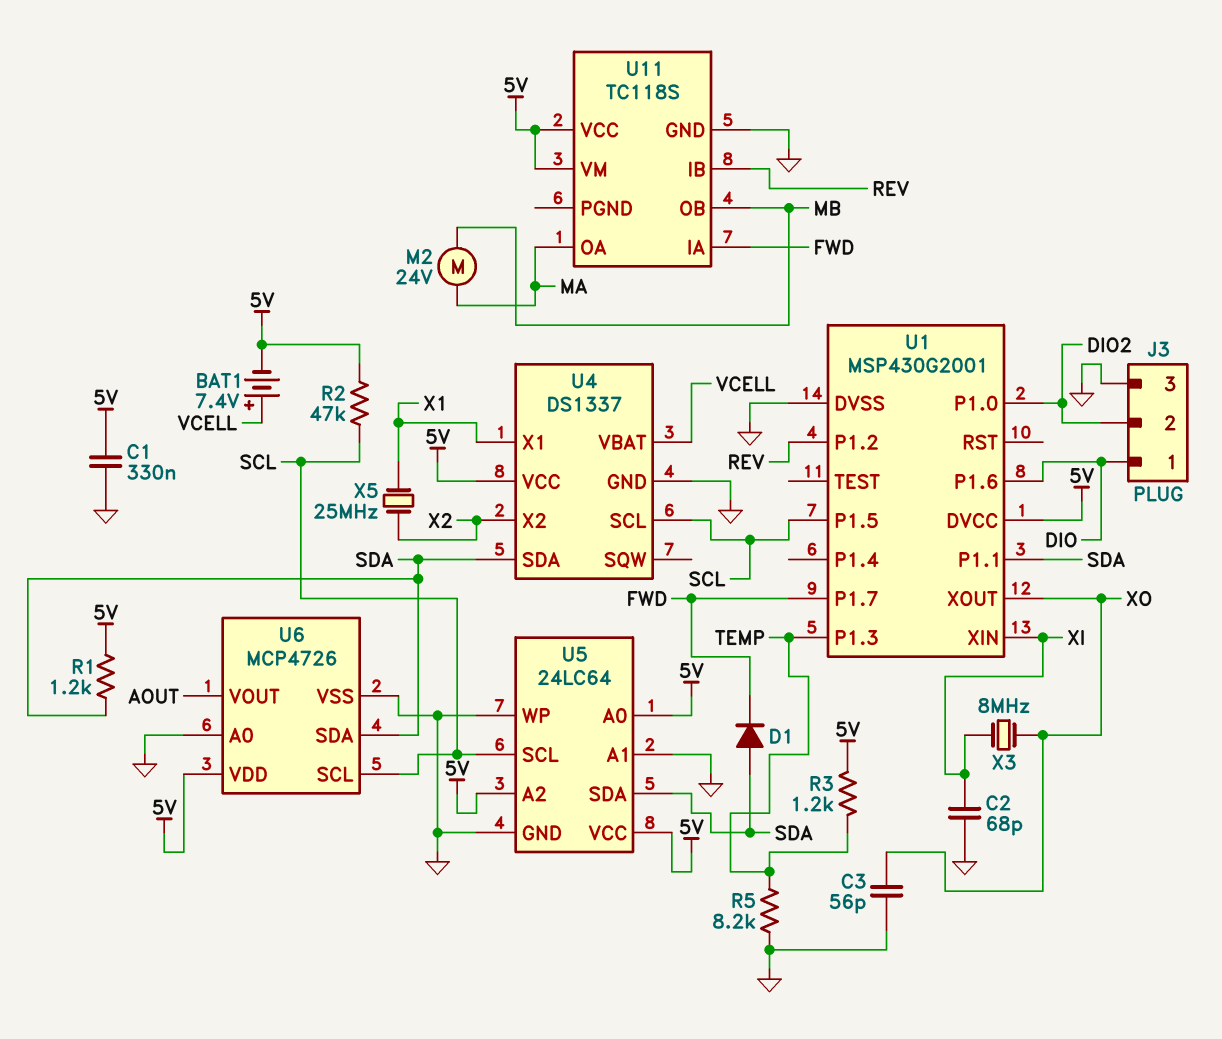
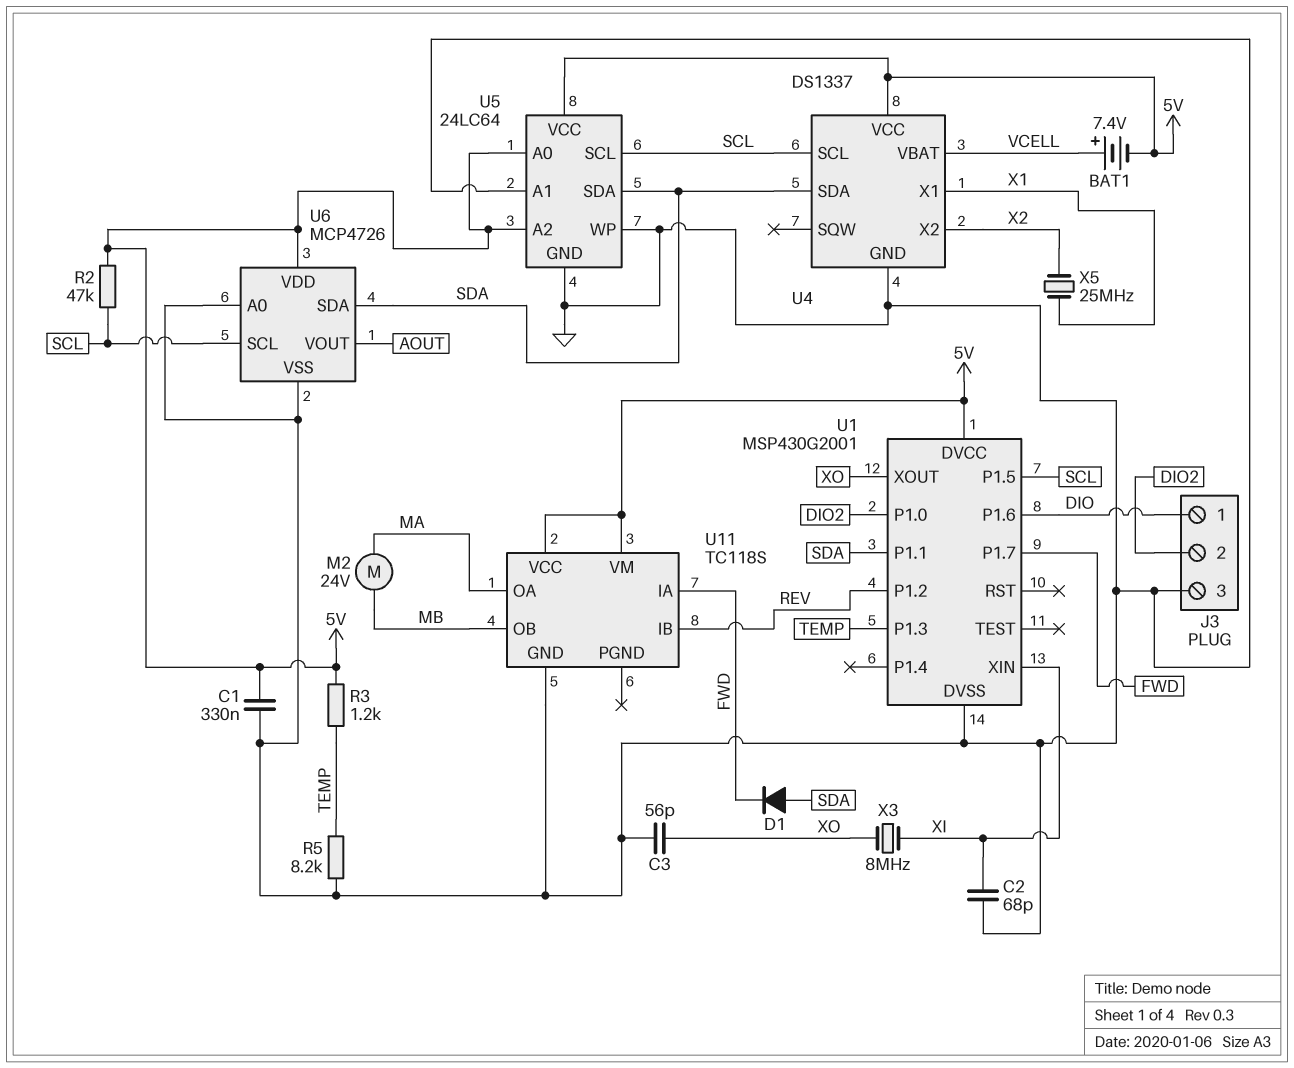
R1: 1.2k (5V, SDA) -> none

